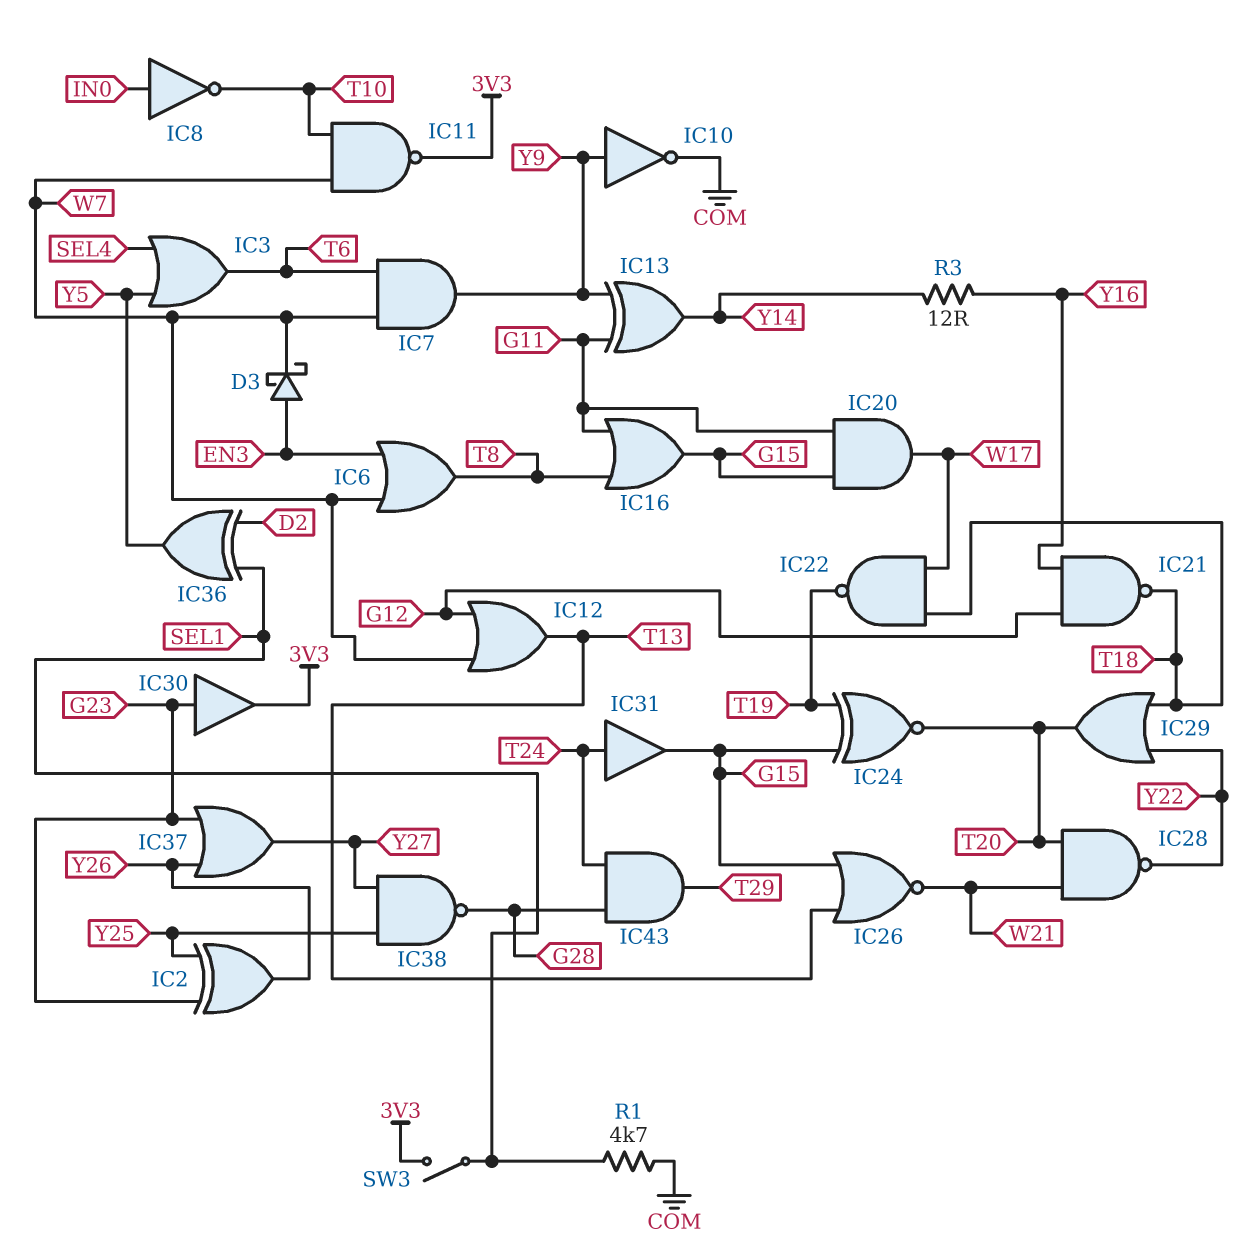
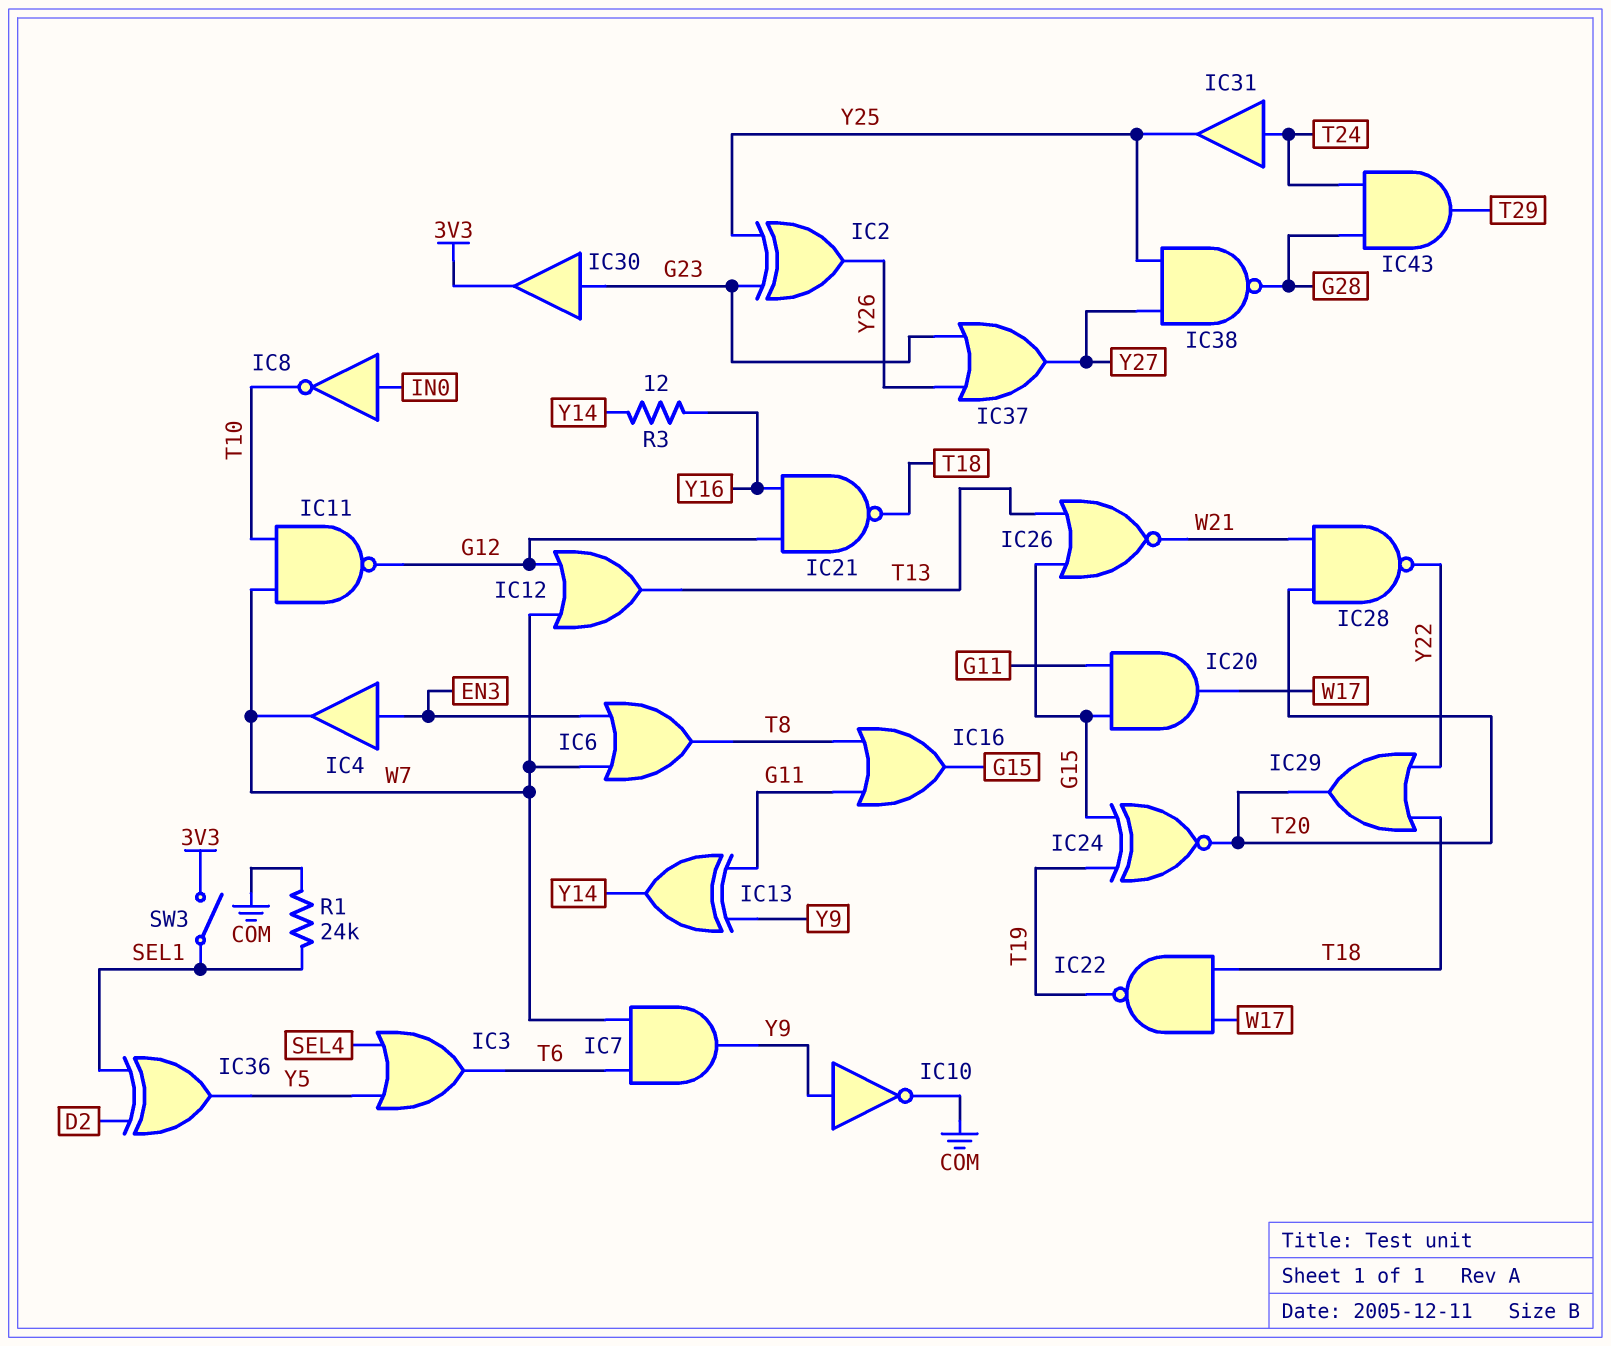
D3: schottky (A EN3, K W7) -> none
IC4: none -> buffer (in EN3, out W7)
IC11: NAND (in T10, in W7, out 3V3) -> NAND (in T10, in W7, out G12)
IC31: buffer (in T24, out G15) -> buffer (in T24, out Y25)
R1: 4.7k (COM, SEL1) -> 24k (COM, SEL1)

